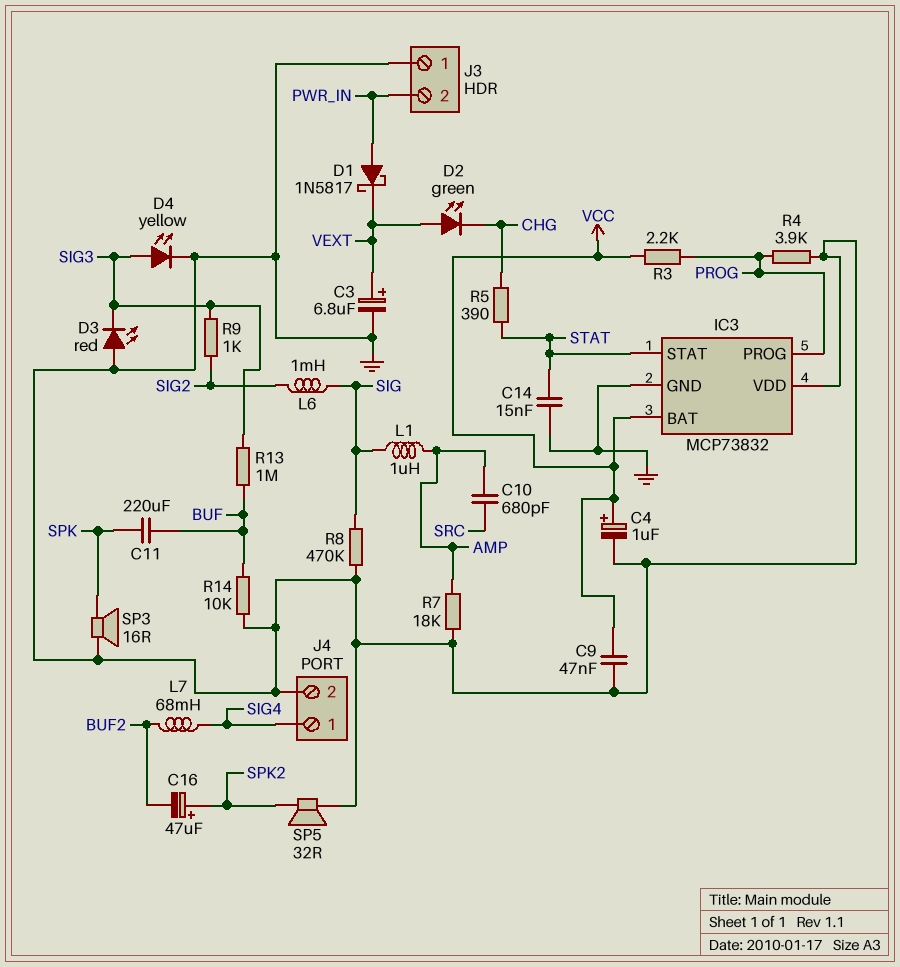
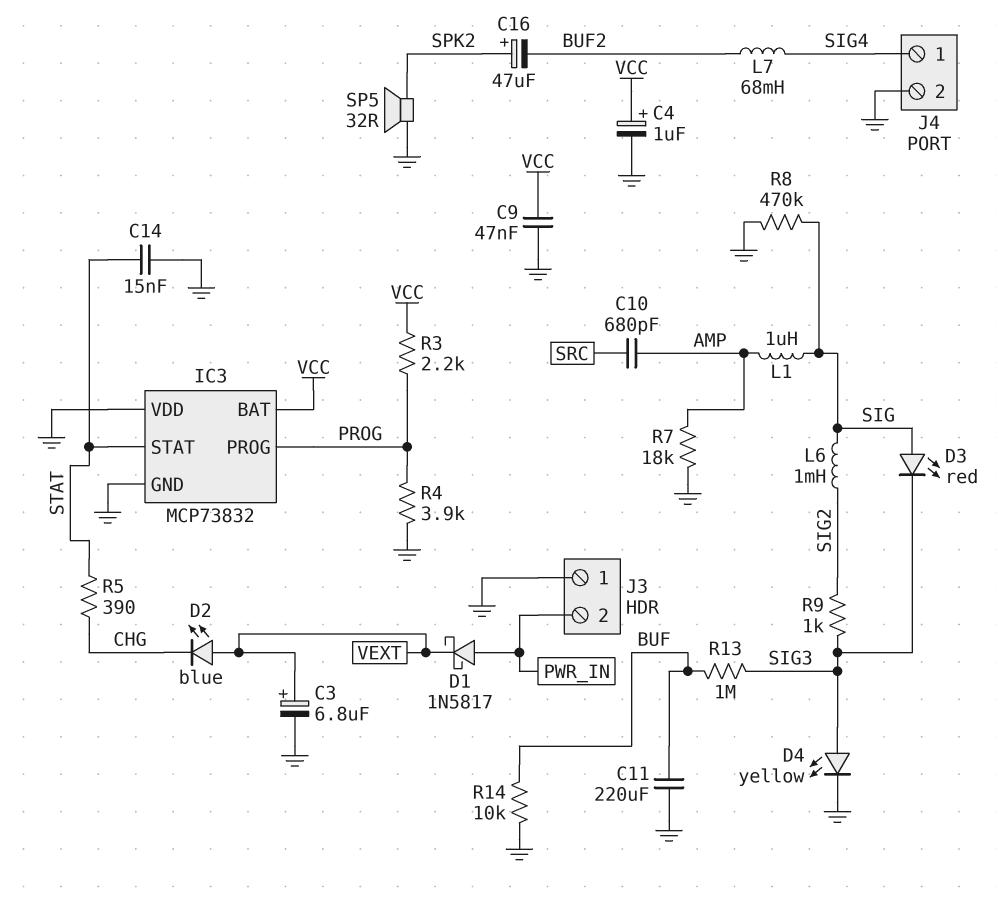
C11: 220uF (BUF, SPK) -> 220uF (BUF, GND)
D2: LED green (A VEXT, K CHG) -> LED blue (A VEXT, K CHG)
D3: LED red (A GND, K SIG3) -> LED red (A SIG, K SIG3)
SP3: speaker 16R (GND, SPK) -> none

